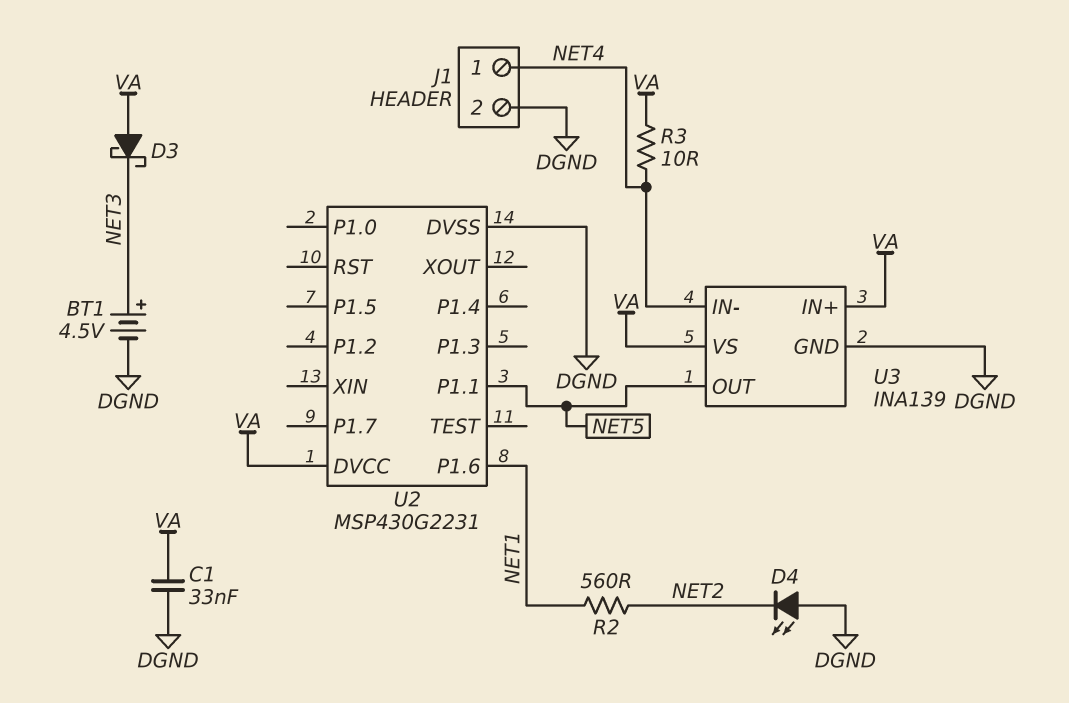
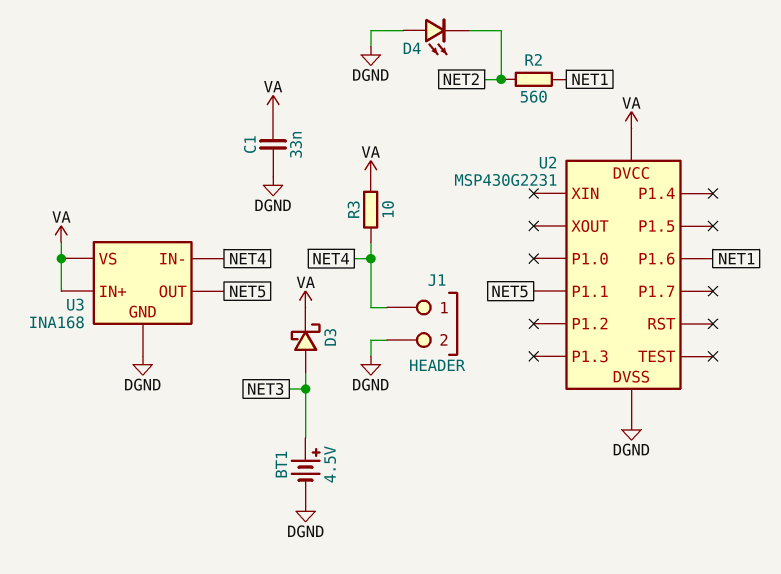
D3: schottky (A VA, K NET3) -> schottky (A NET3, K VA)
U3: INA139 -> INA168

